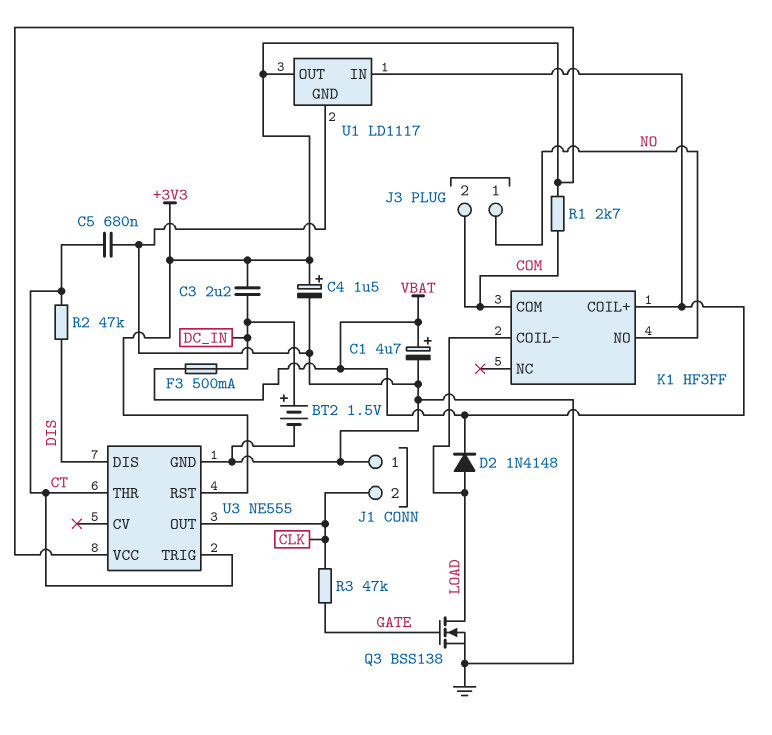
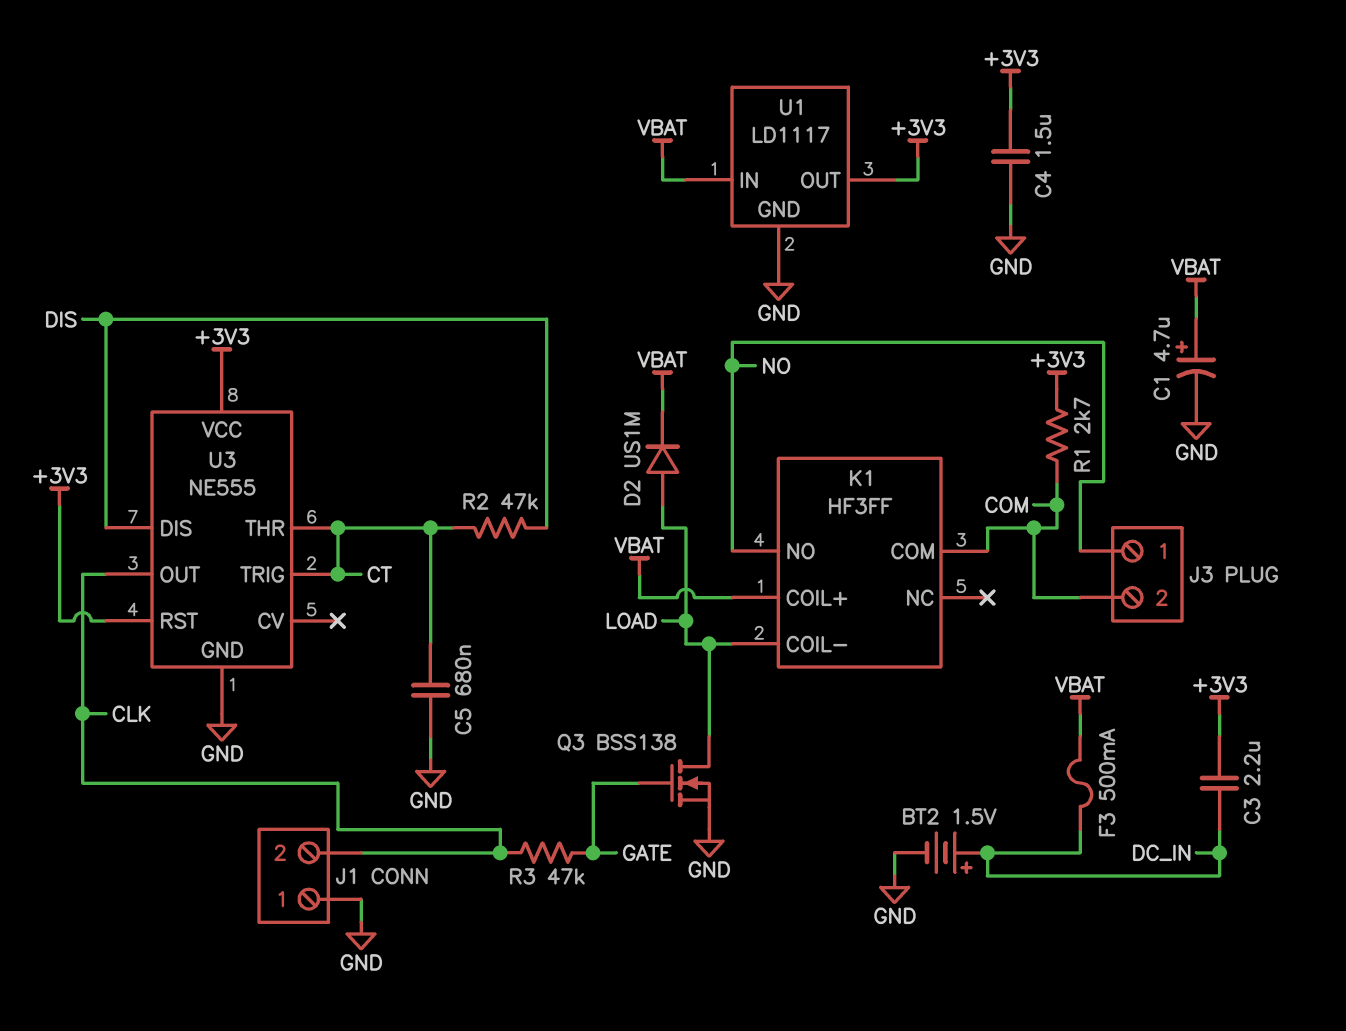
C4: 1.5uF (plus +3V3, minus GND) -> 1.5uF (+3V3, GND)
D2: diode 1N4148 (A LOAD, K VBAT) -> diode US1M (A LOAD, K VBAT)

